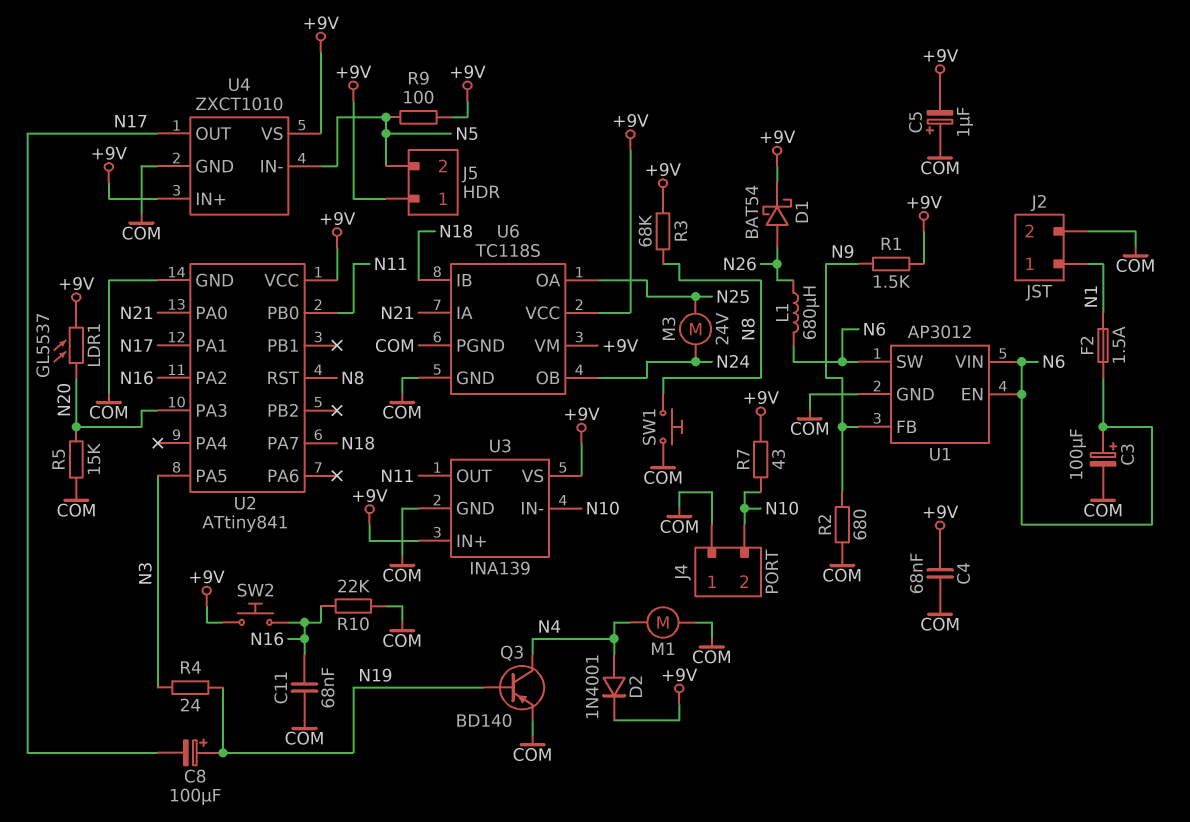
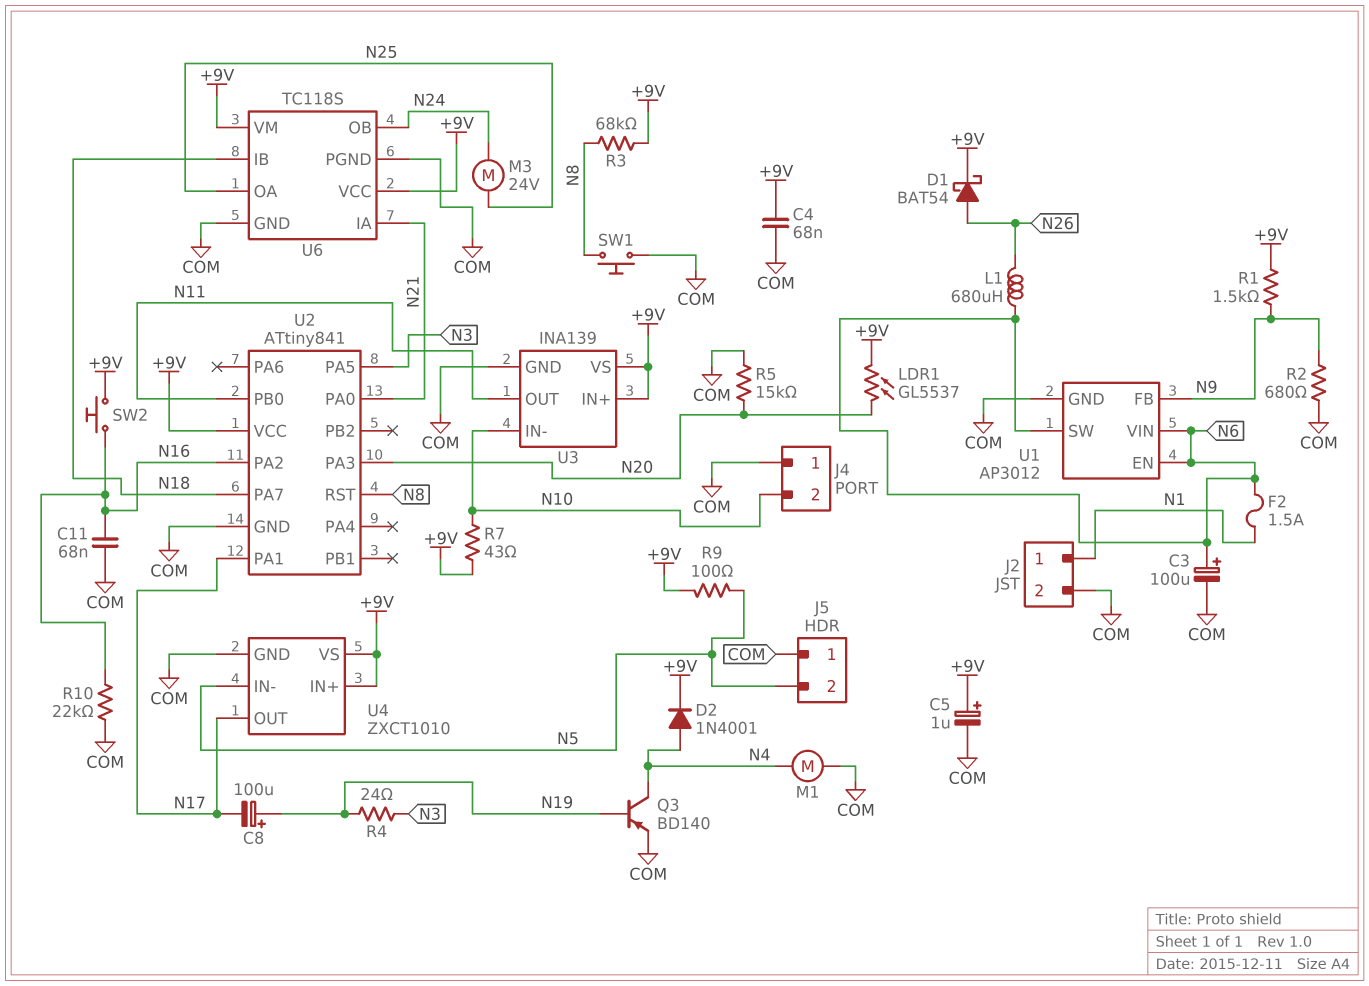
C5: 1uF (plus COM, minus +9V) -> 1uF (plus +9V, minus COM)
J5 pin 1: +9V -> COM

